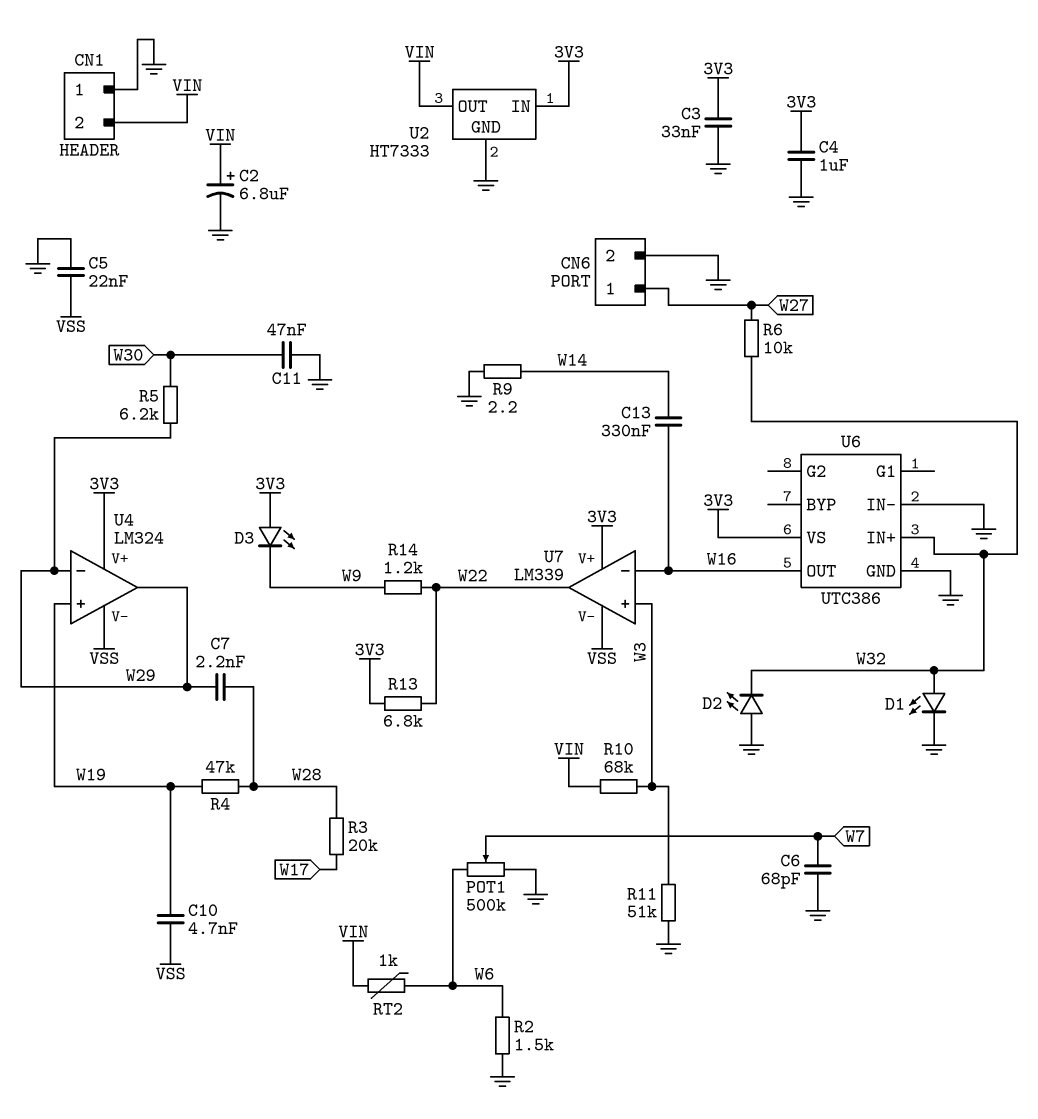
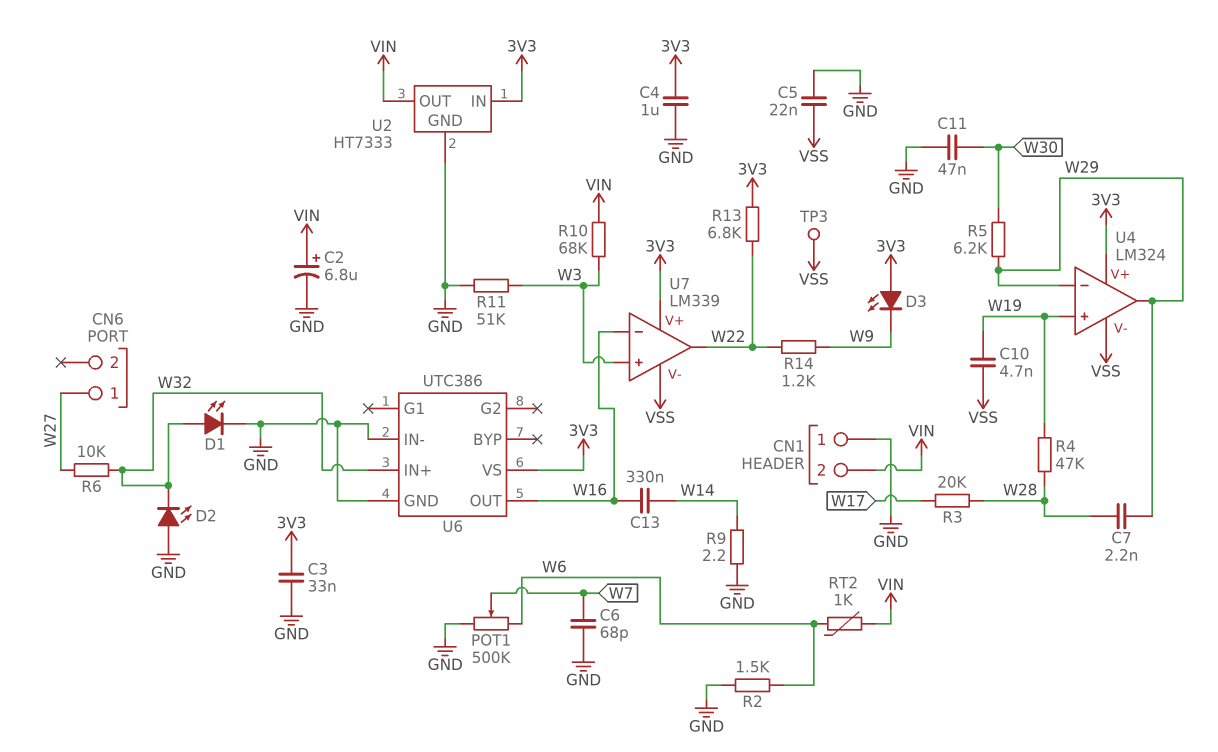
CN6 pin 2: GND -> none
TP3: none -> test point (VSS)

